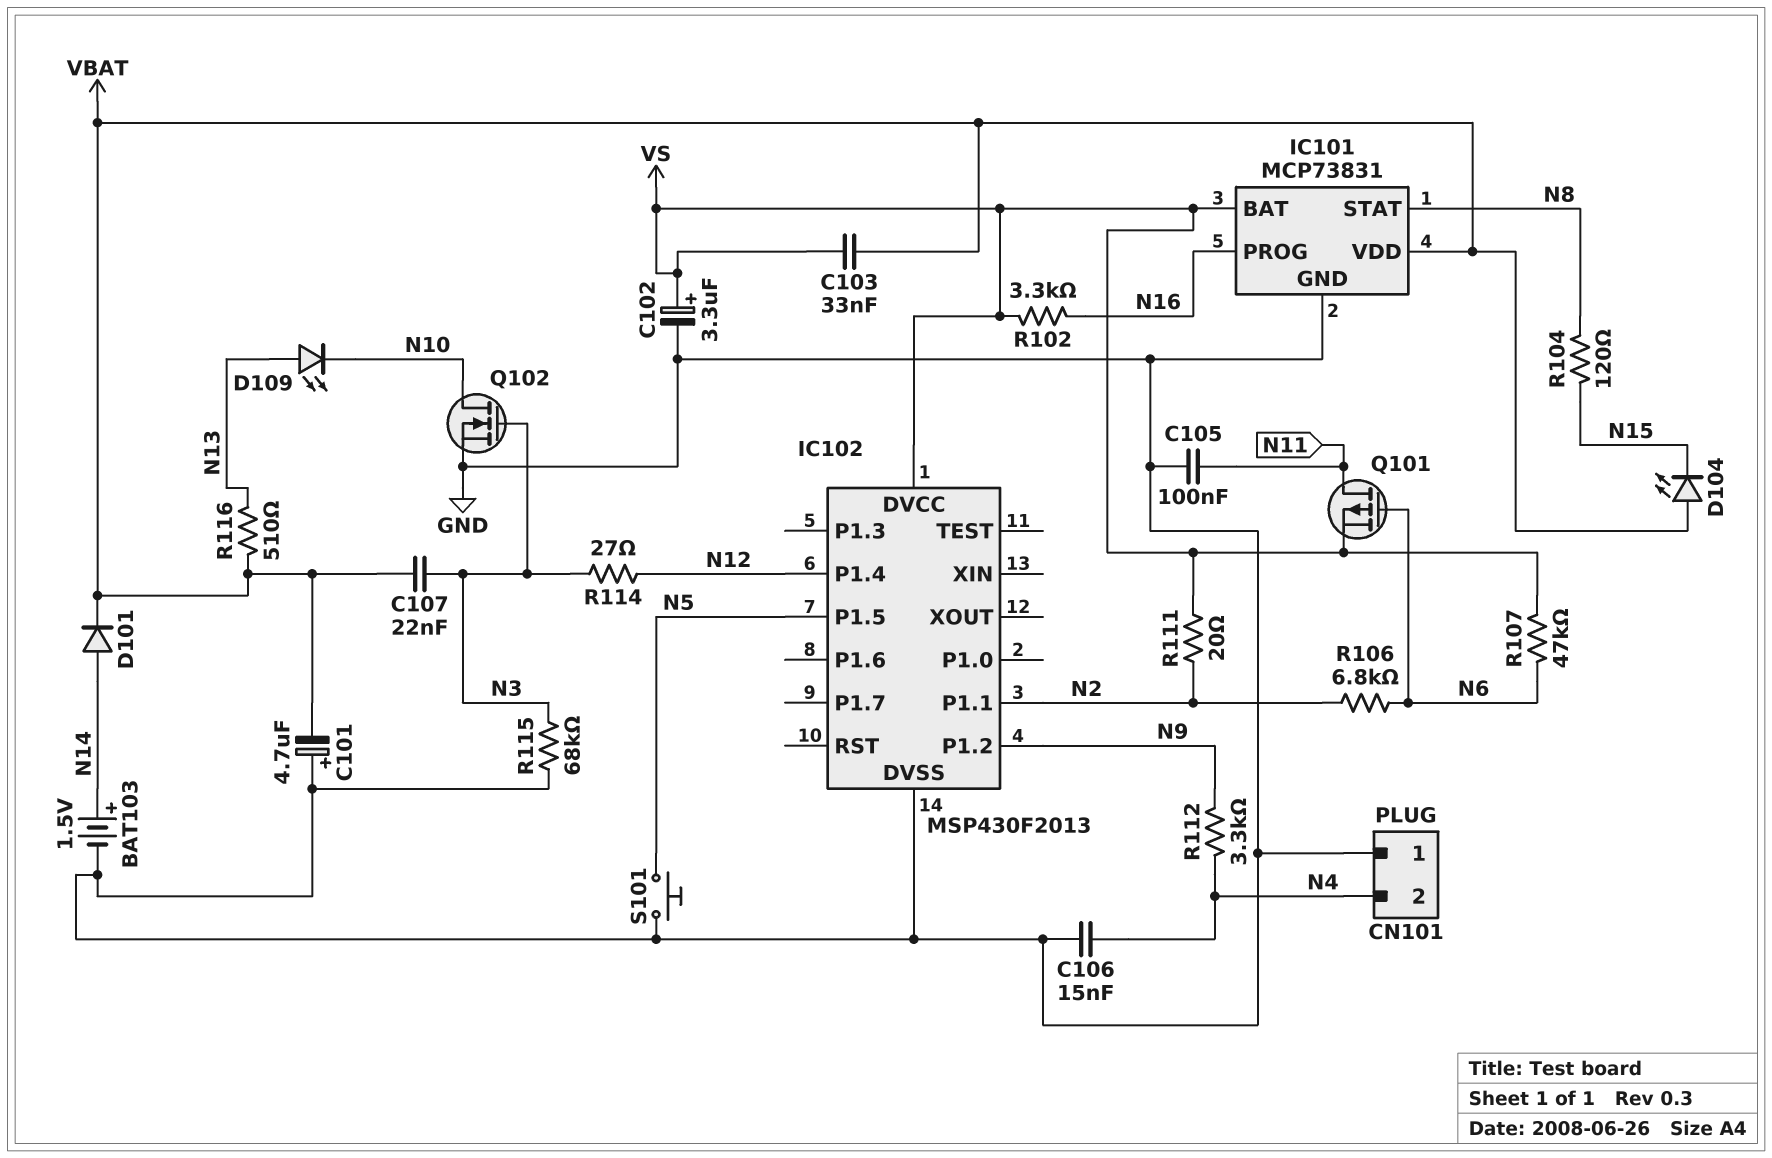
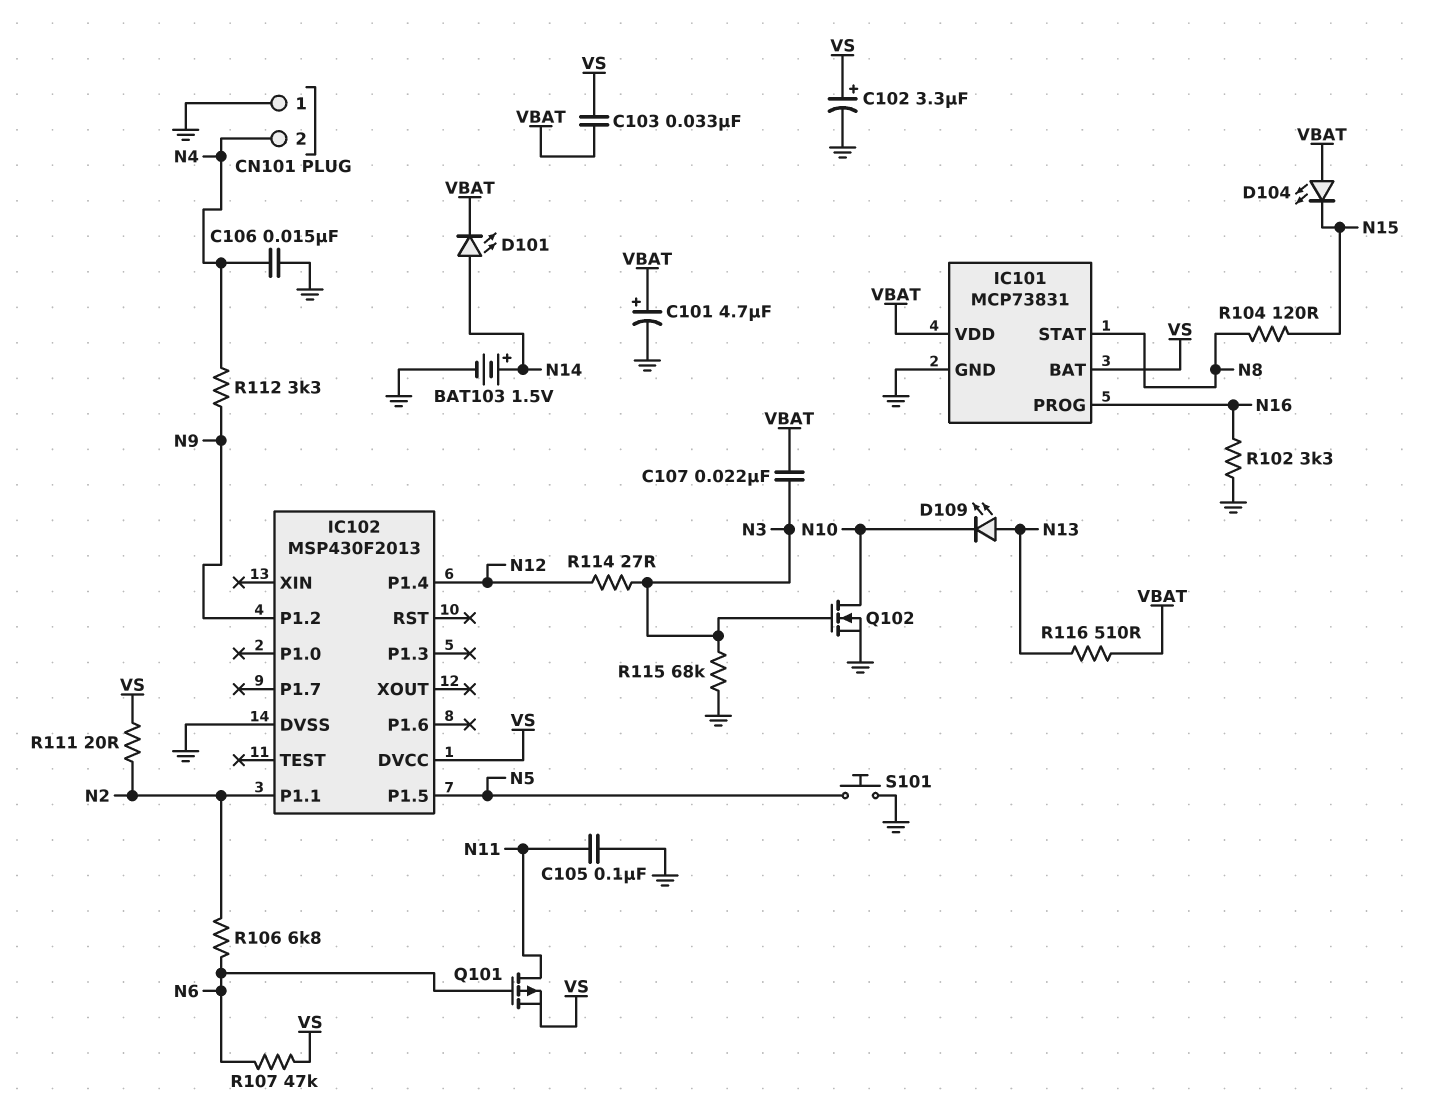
C101: 4.7uF (plus GND, minus VBAT) -> 4.7uF (plus VBAT, minus GND)
D101: diode (A N14, K VBAT) -> LED (A N14, K VBAT)
R102: 3.3k (N16, VS) -> 3.3k (GND, N16)

